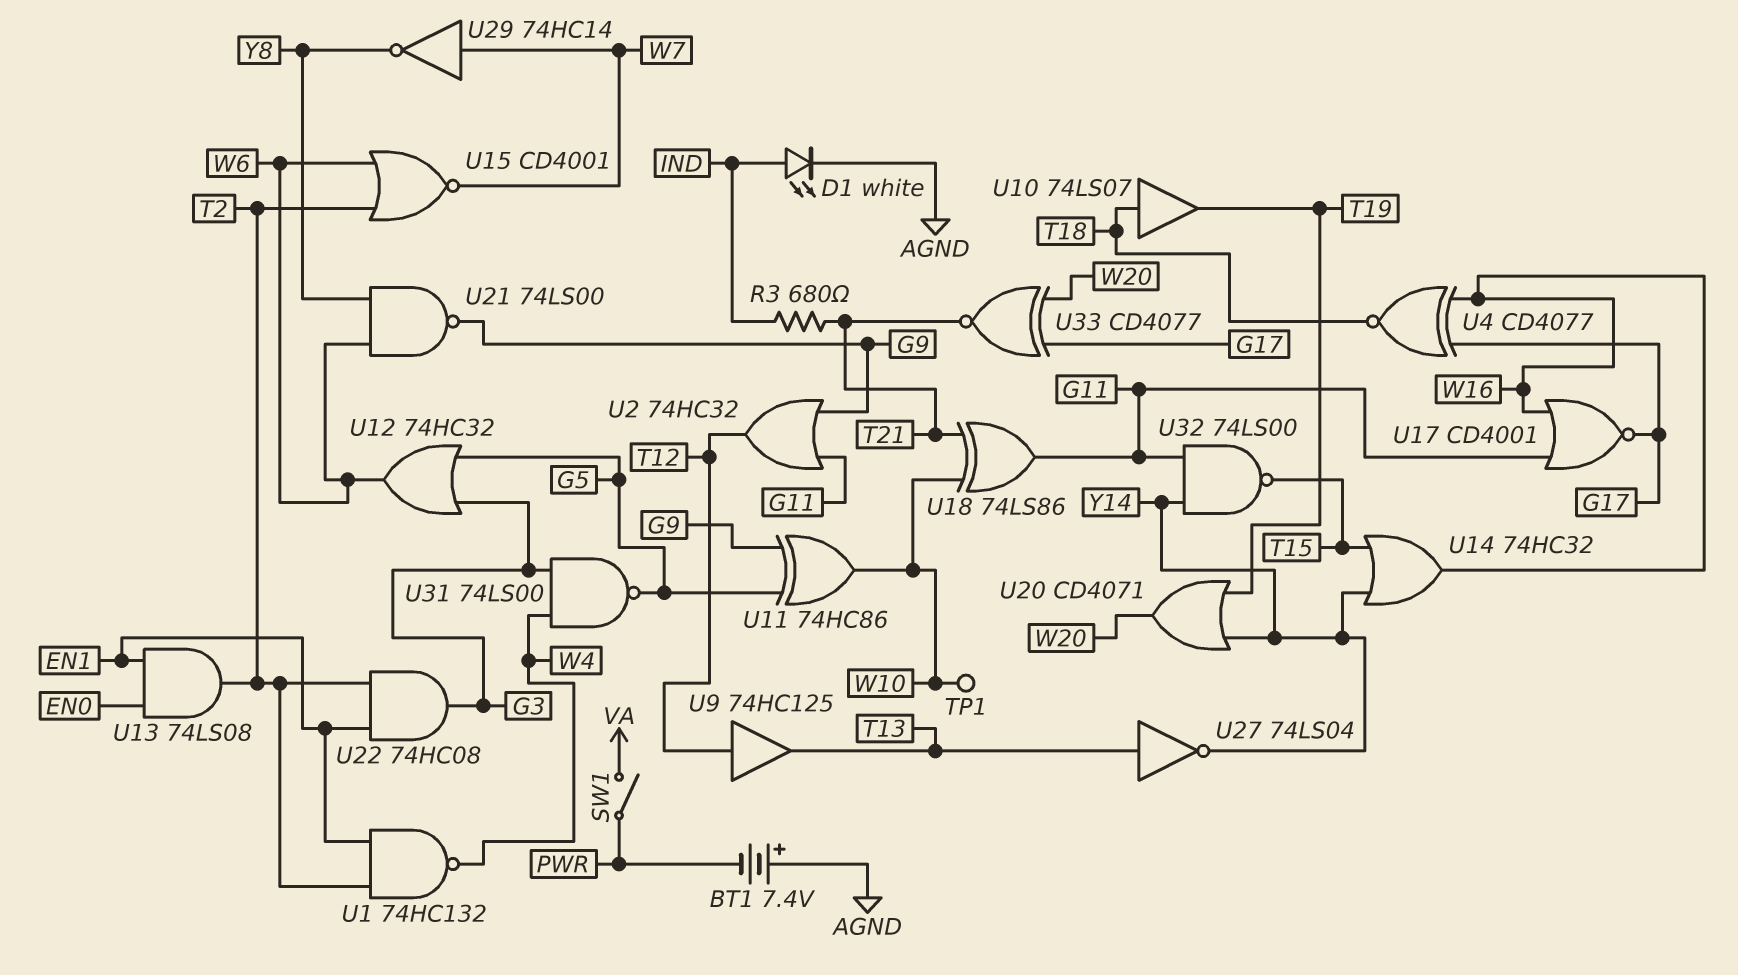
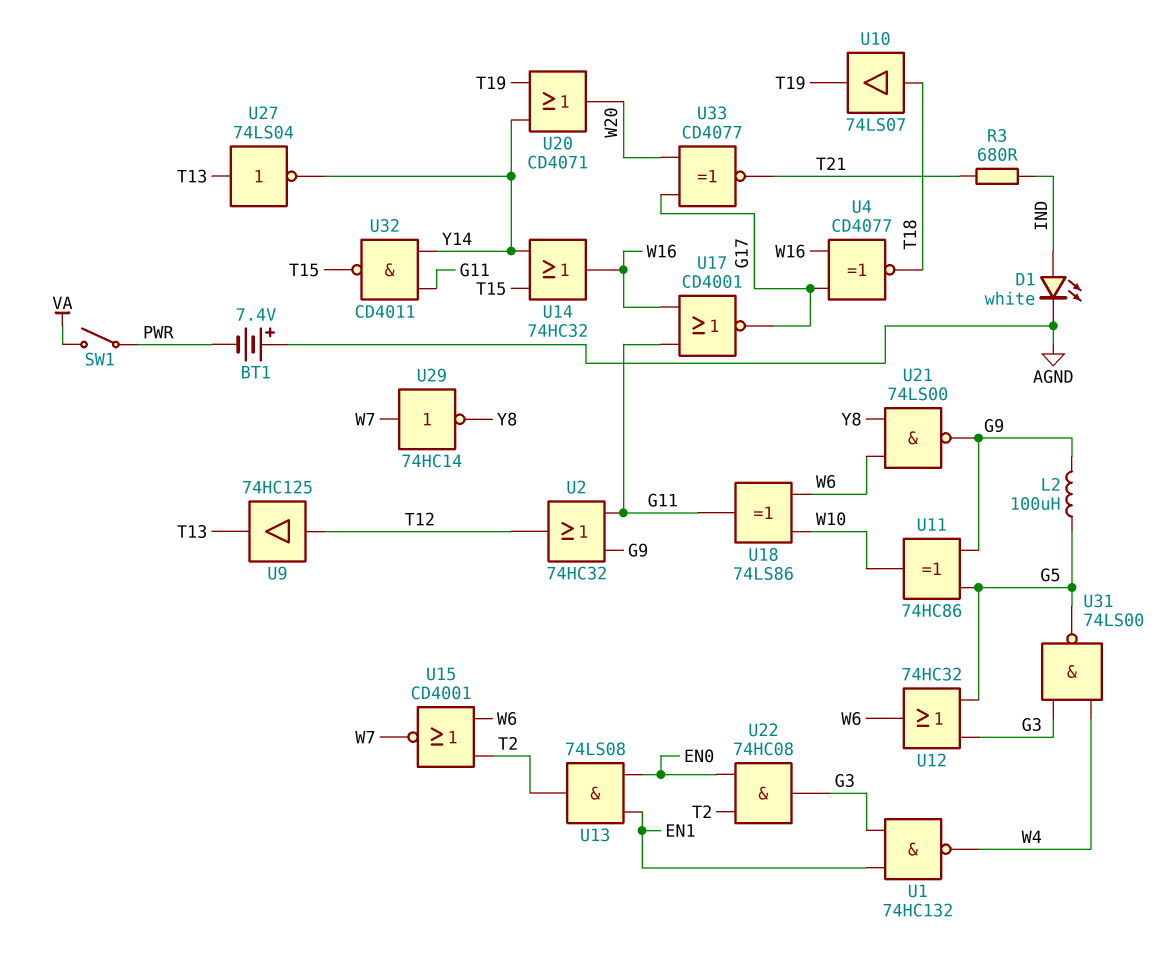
L2: none -> 100uH (G5, G9)
TP1: test point (W10) -> none
U1: NAND 74HC132 (in EN1, in T2, out W4) -> NAND 74HC132 (in EN1, in G3, out W4)
U18: XOR 74LS86 (in T21, in W10, out G11) -> XOR 74LS86 (in W6, in W10, out G11)
U22: AND 74HC08 (in EN1, in T2, out G3) -> AND 74HC08 (in EN0, in T2, out G3)
U32: NAND 74LS00 (in G11, in Y14, out T15) -> NAND CD4011 (in G11, in Y14, out T15)

